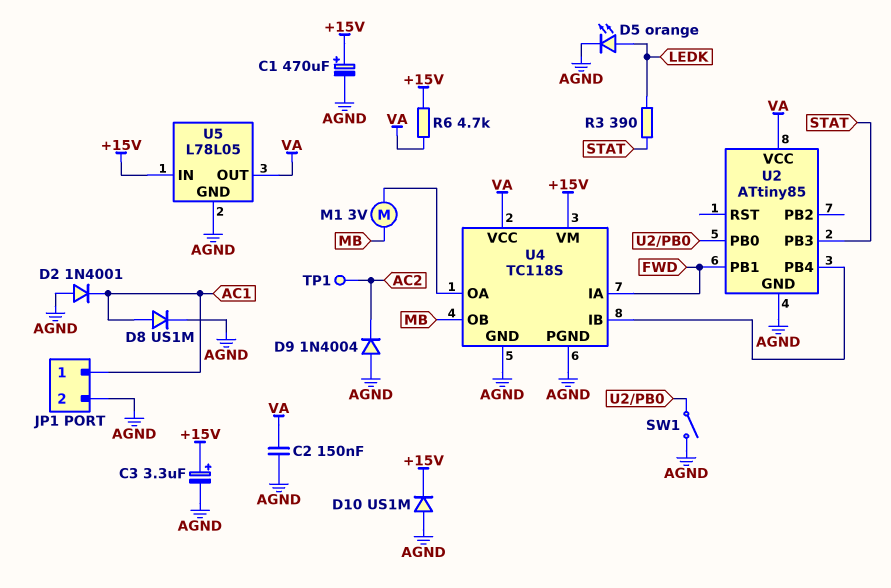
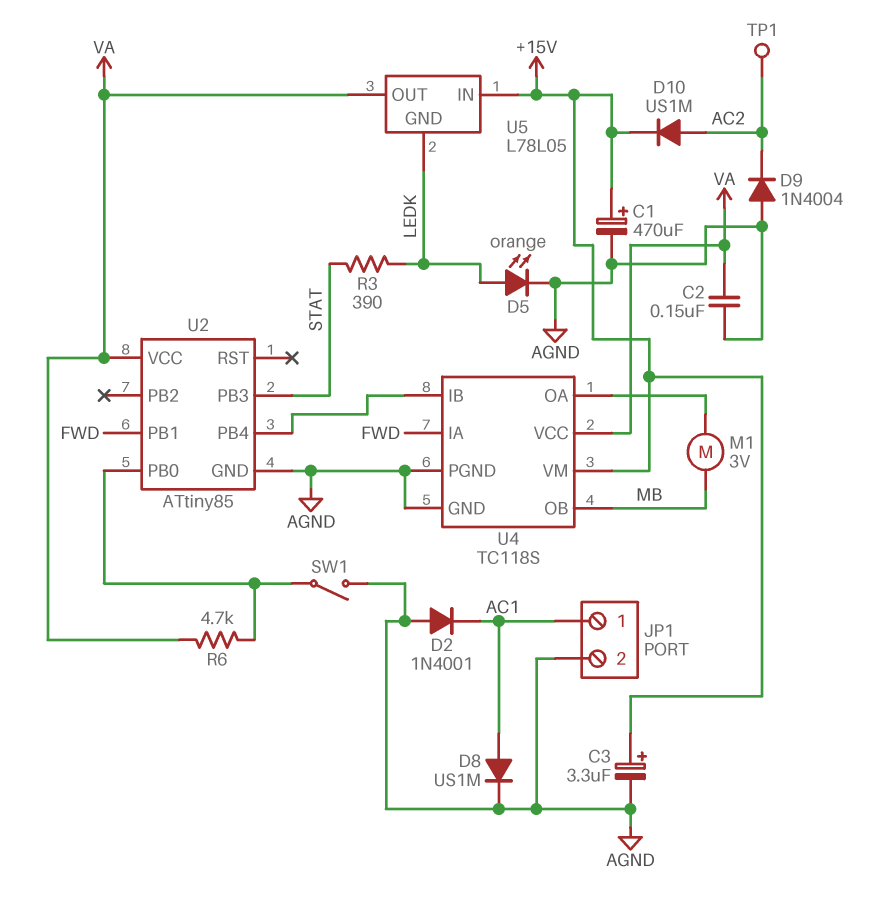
D10: diode US1M (A AGND, K +15V) -> diode US1M (A AC2, K +15V)
R6: 4.7k (+15V, VA) -> 4.7k (U2/PB0, VA)
U5 pin GND: AGND -> LEDK

